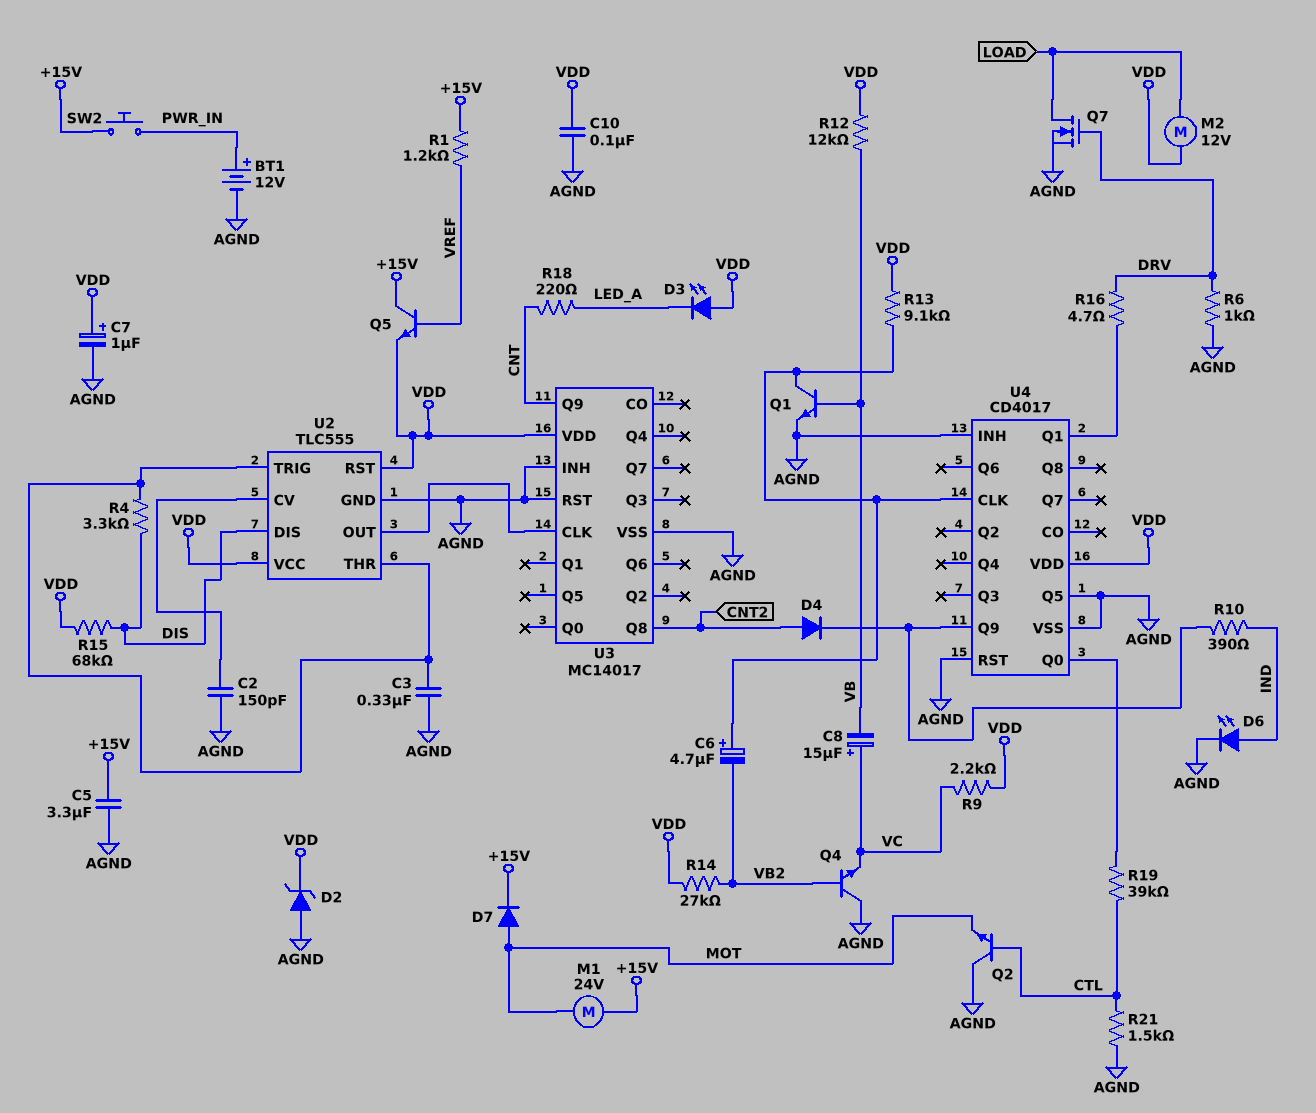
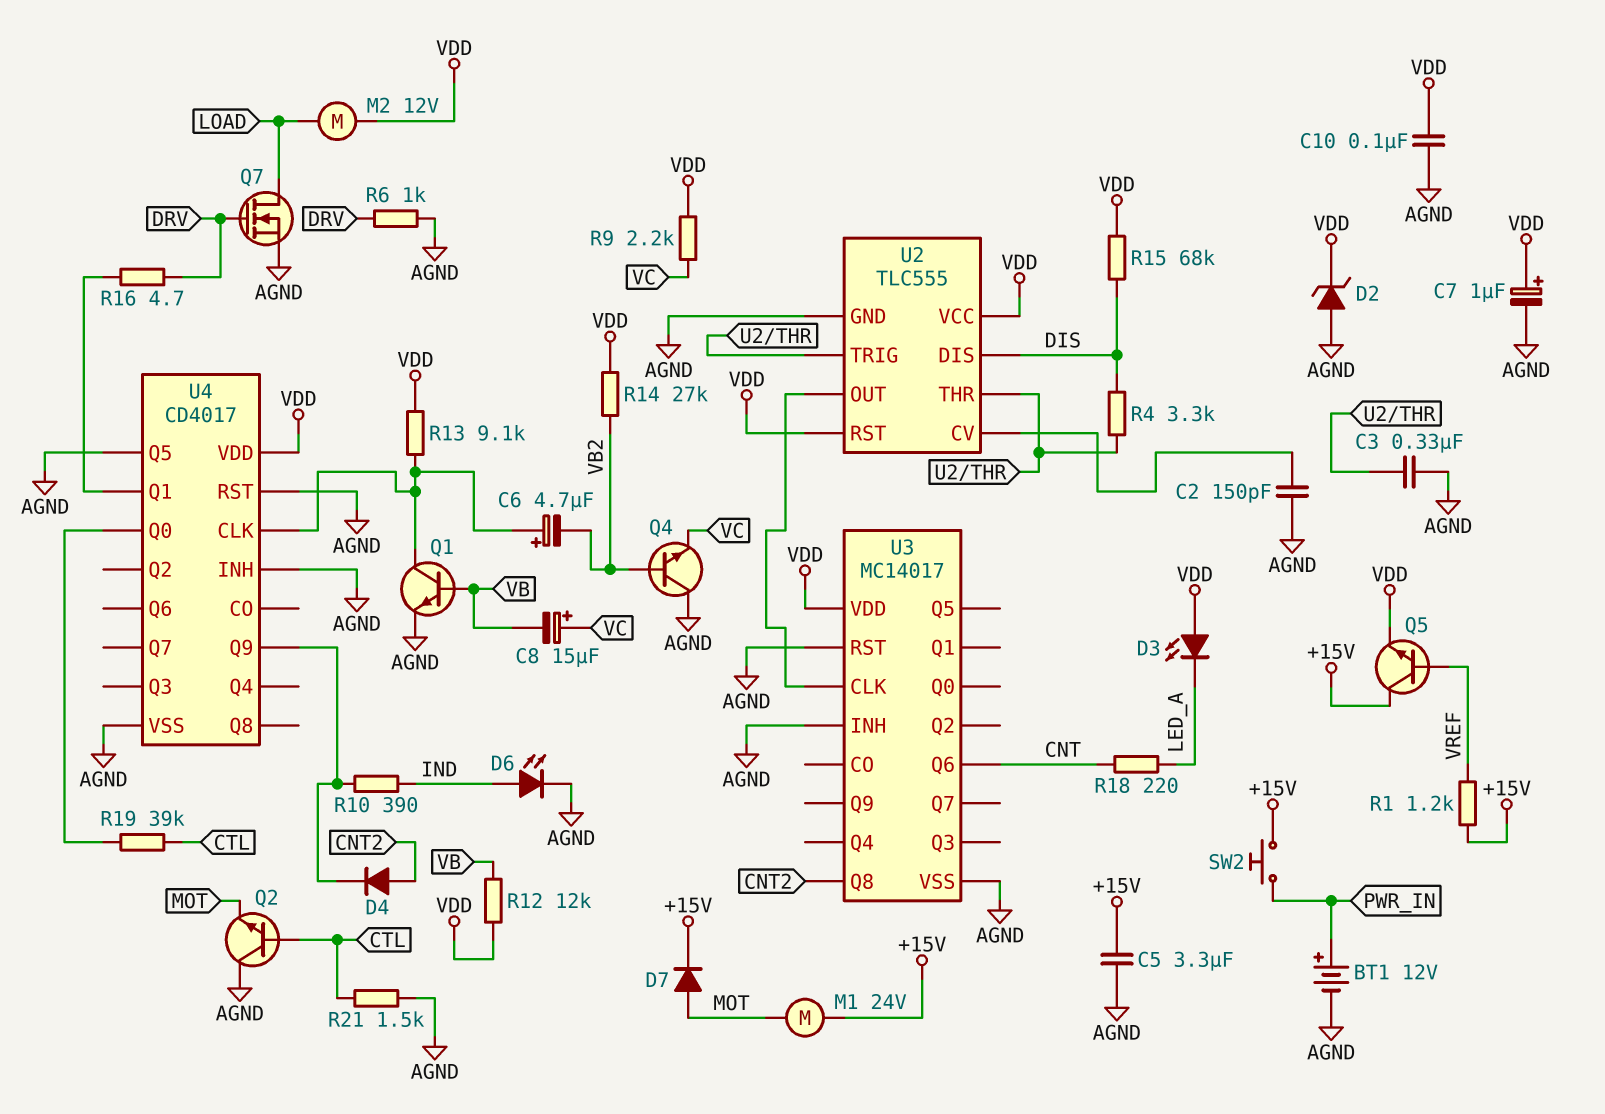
U3 pin Q6: none -> CNT
U3 pin Q9: CNT -> none

